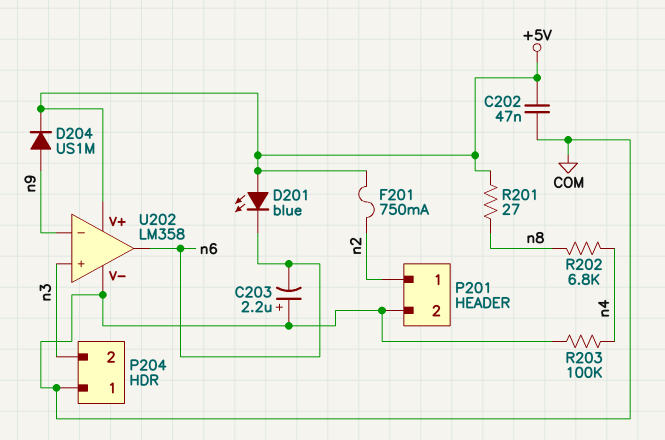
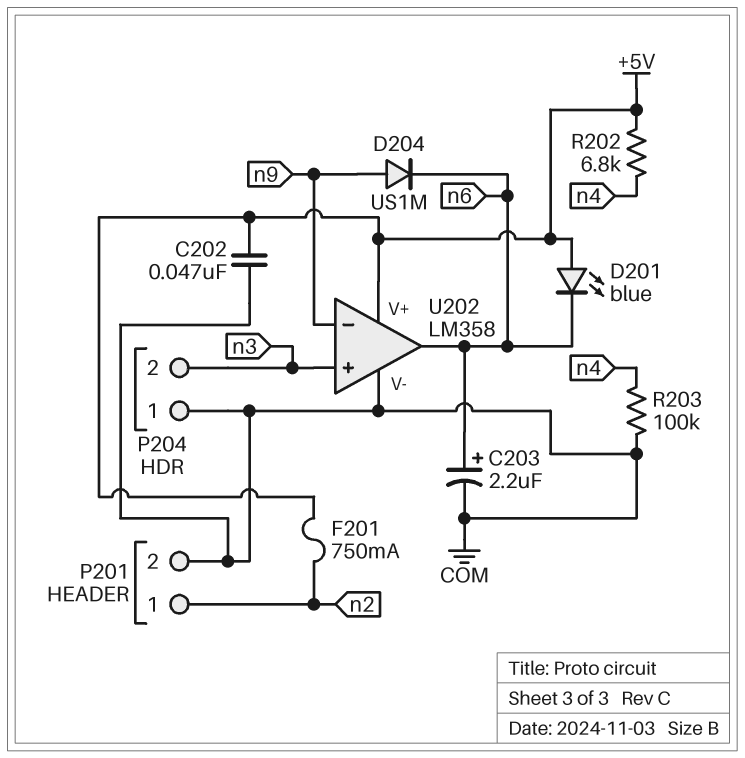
C203: 2.2uF (plus COM, minus n6) -> 2.2uF (plus n6, minus COM)
D204: diode US1M (A n9, K +5V) -> diode US1M (A n9, K n6)
R201: 27 (+5V, n8) -> none
R202: 6.8k (n4, n8) -> 6.8k (+5V, n4)

